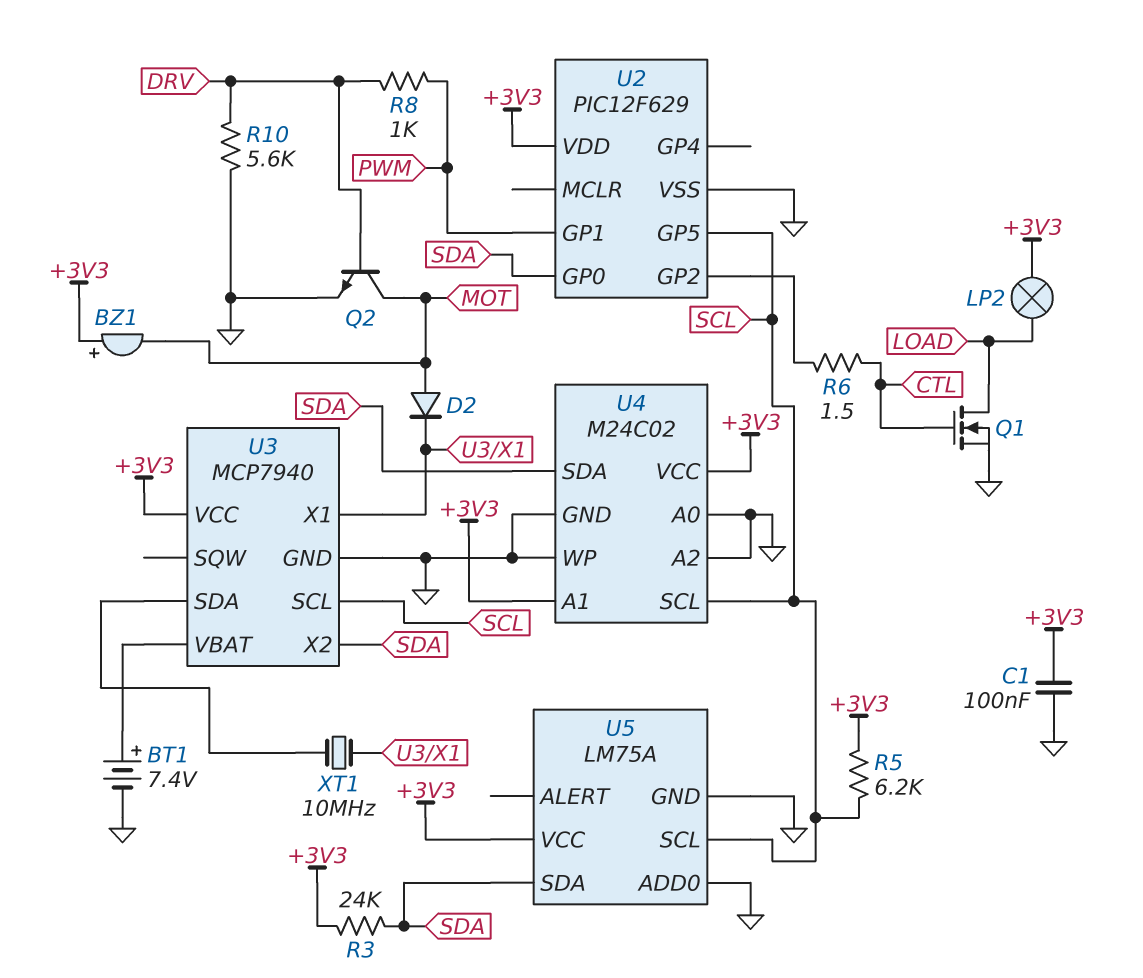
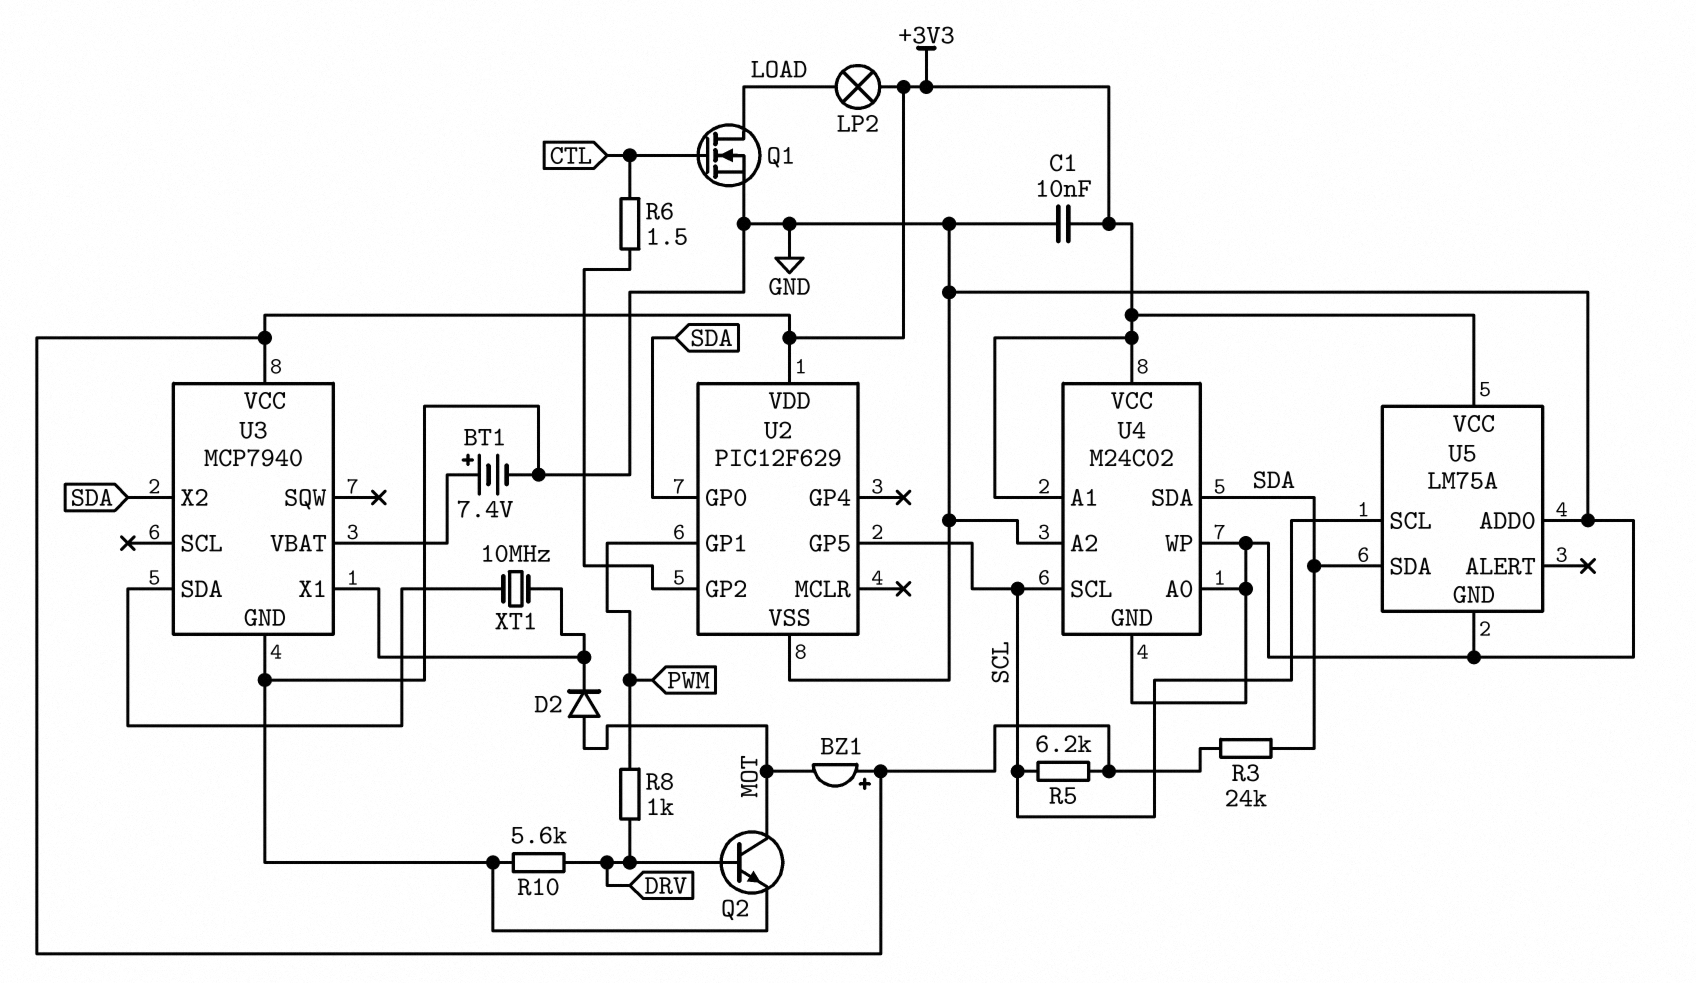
C1: 100nF (+3V3, GND) -> 10nF (+3V3, GND)
U3 pin SCL: SCL -> none

